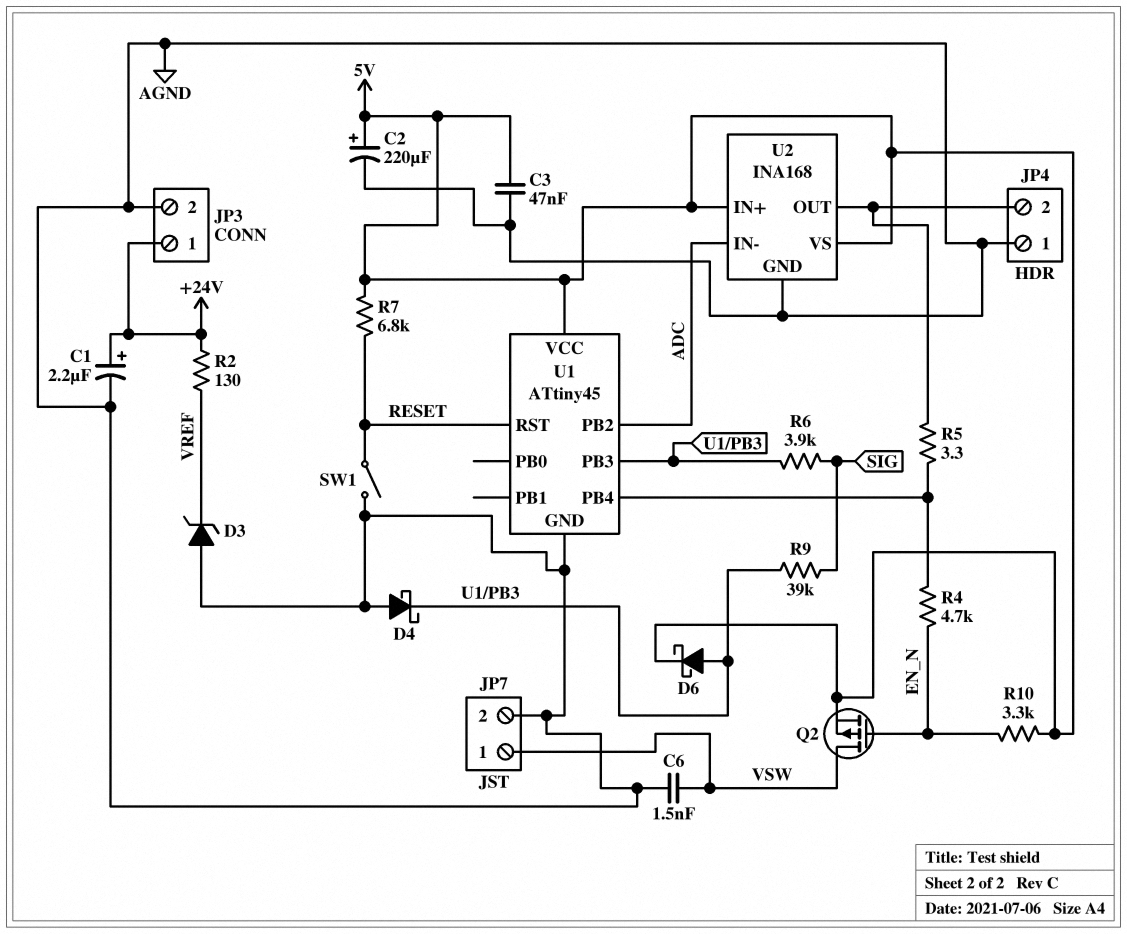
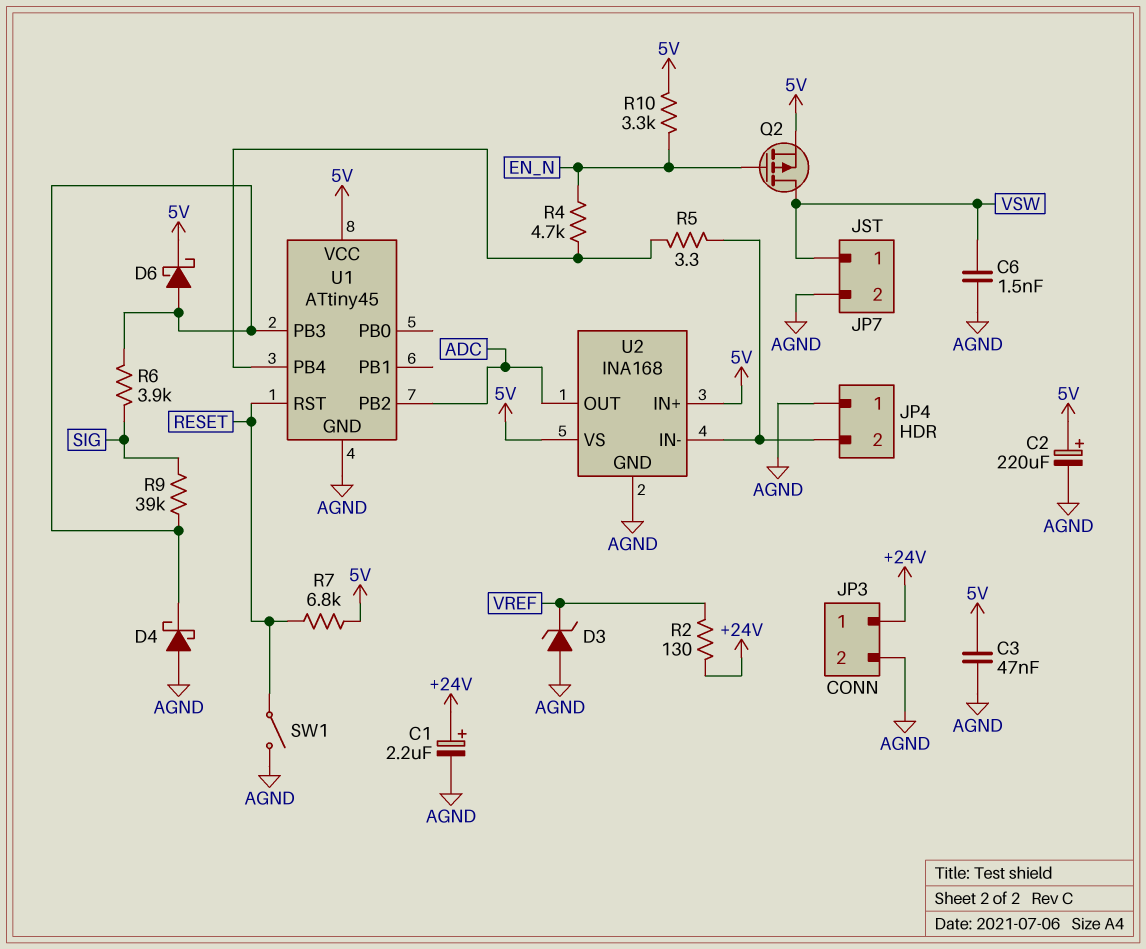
U2 pin IN-: ADC -> JP4/2
U2 pin OUT: JP4/2 -> ADC

